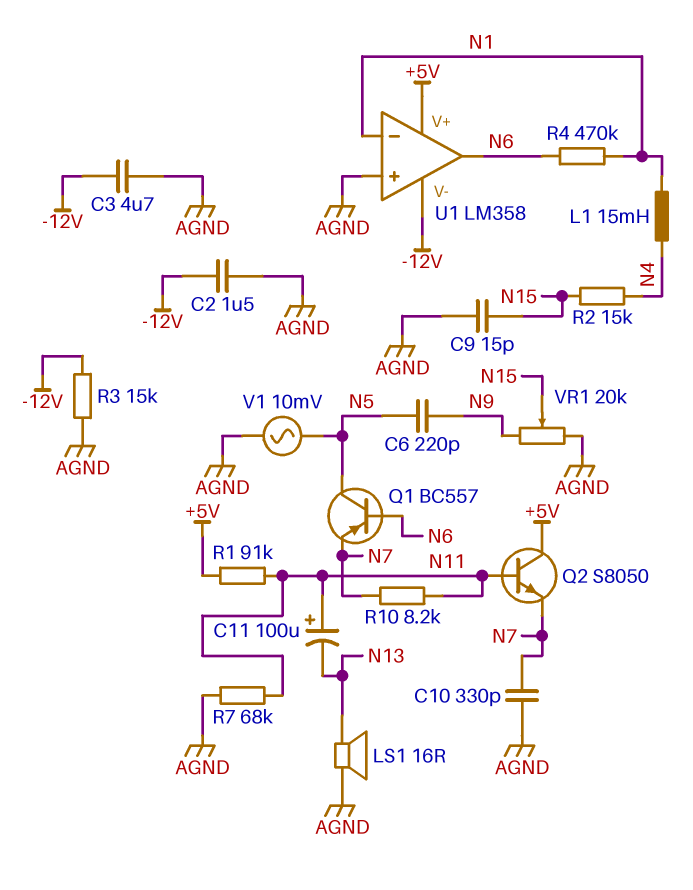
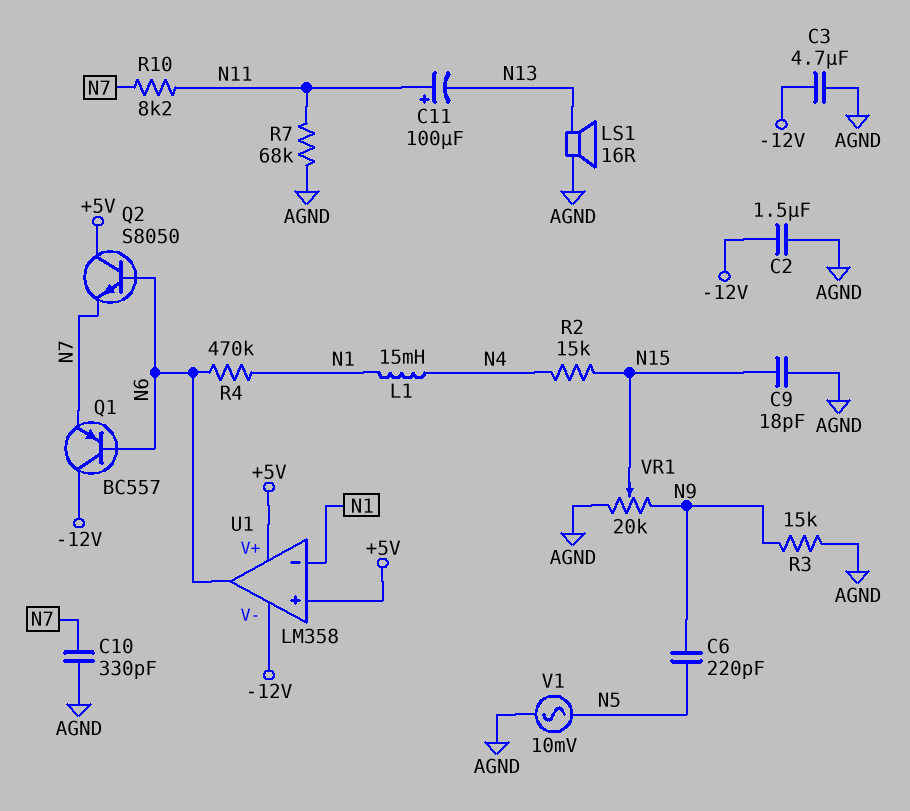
C9: 15pF (AGND, N15) -> 18pF (AGND, N15)
Q1: PNP BC557 (B N6, C N5, E N7) -> PNP BC557 (B N6, C -12V, E N7)
Q2: NPN S8050 (B N11, C +5V, E N7) -> NPN S8050 (B N6, C +5V, E N7)
R1: 91k (+5V, N11) -> none
R3: 15k (-12V, AGND) -> 15k (AGND, N9)
U1 pin in+: AGND -> +5V

